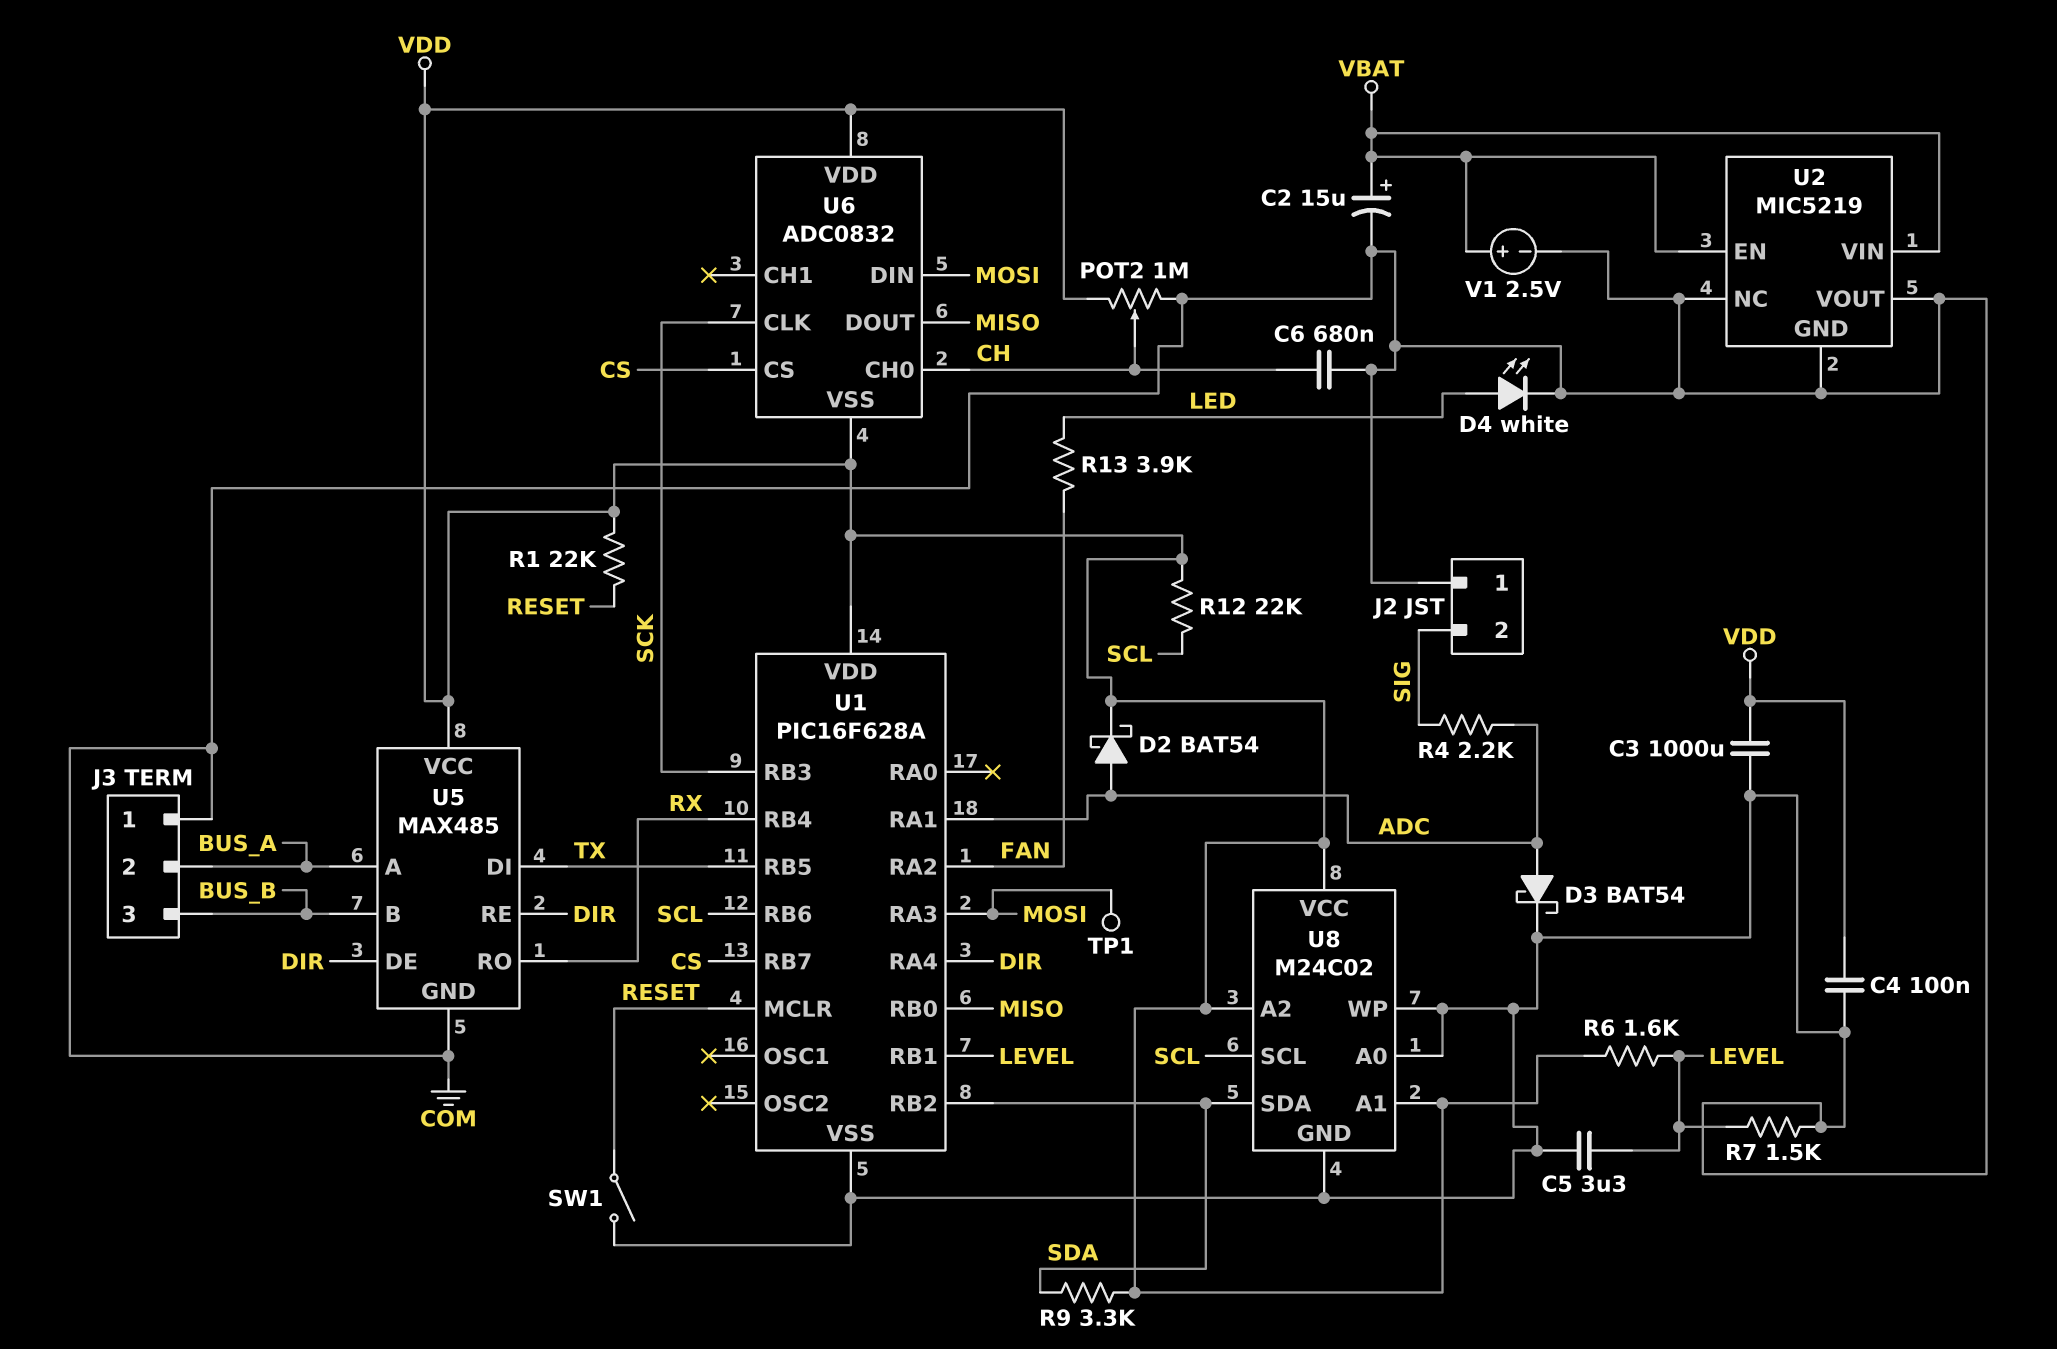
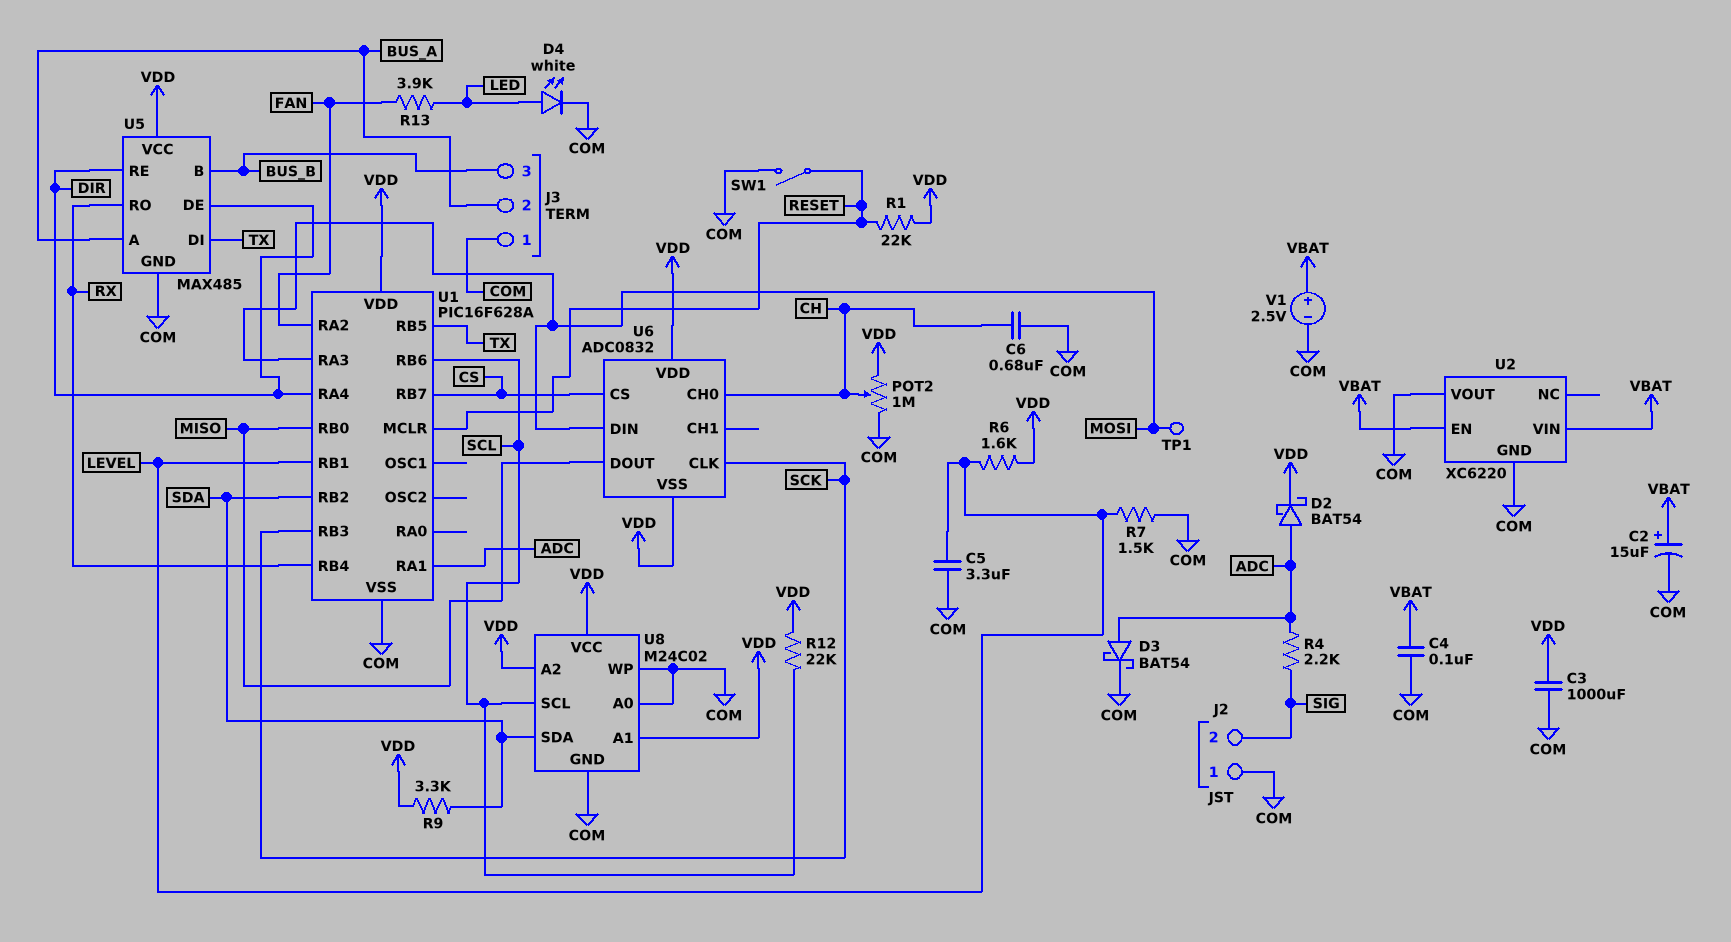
C4: 100nF (COM, VDD) -> 100nF (COM, VBAT)
U2: MIC5219 -> XC6220
U2 pin NC: COM -> none

